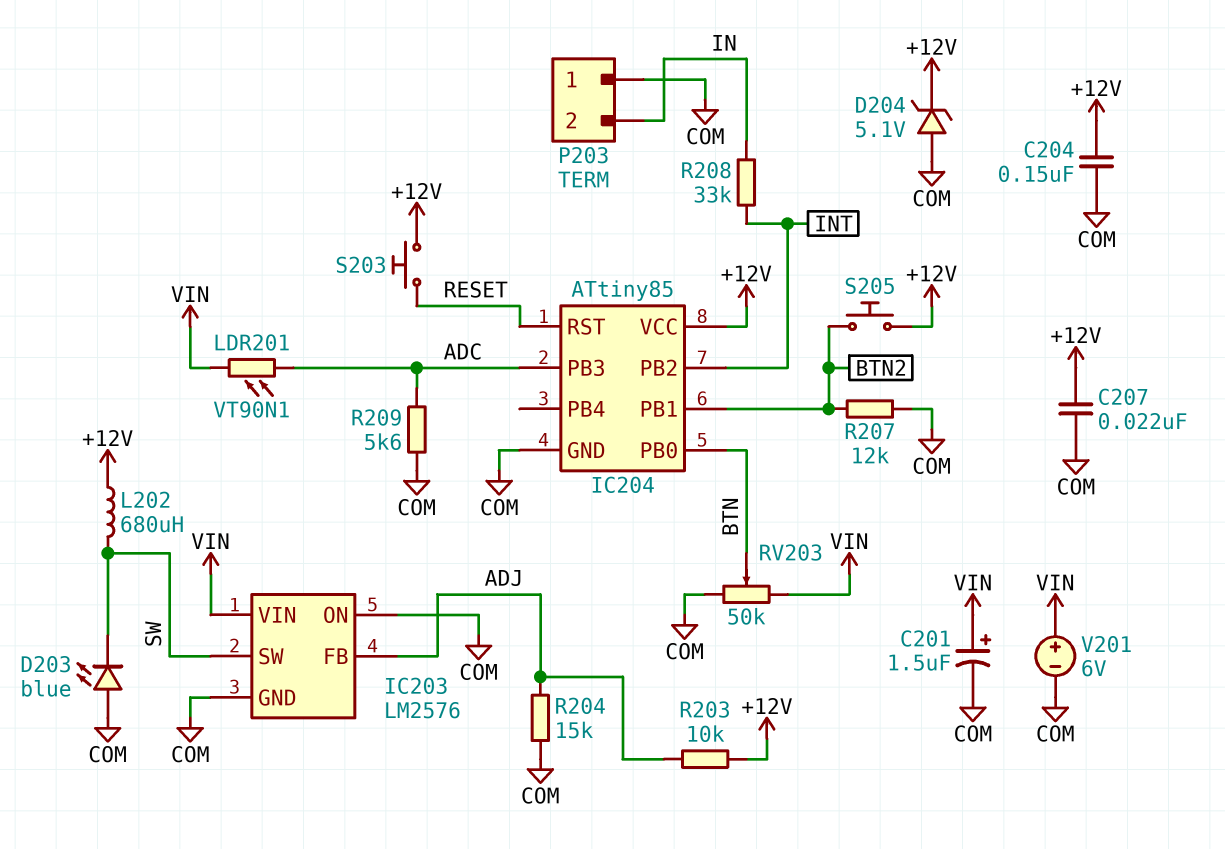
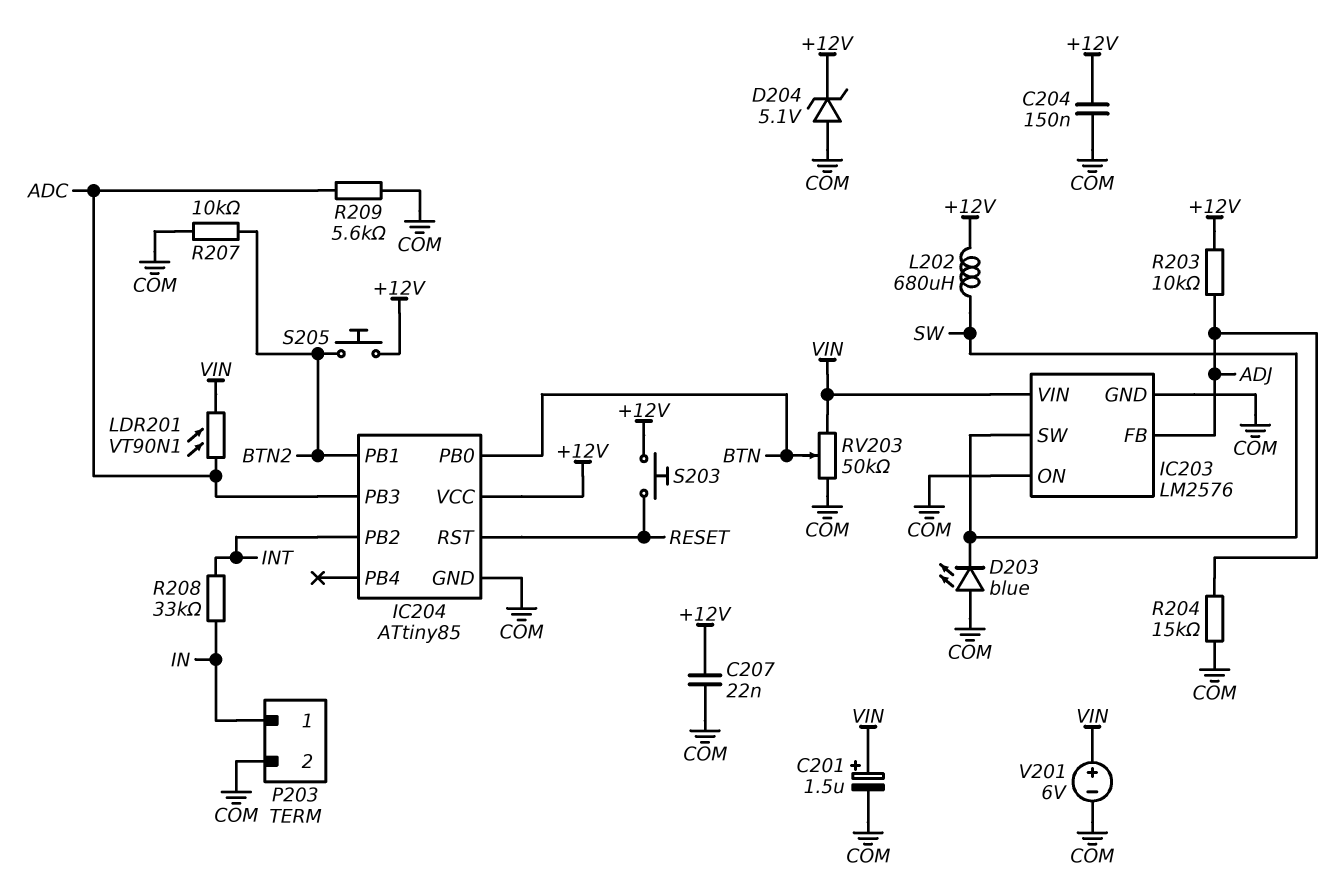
P203 pin 1: COM -> IN
P203 pin 2: IN -> COM
R207: 12k (BTN2, COM) -> 10k (BTN2, COM)

